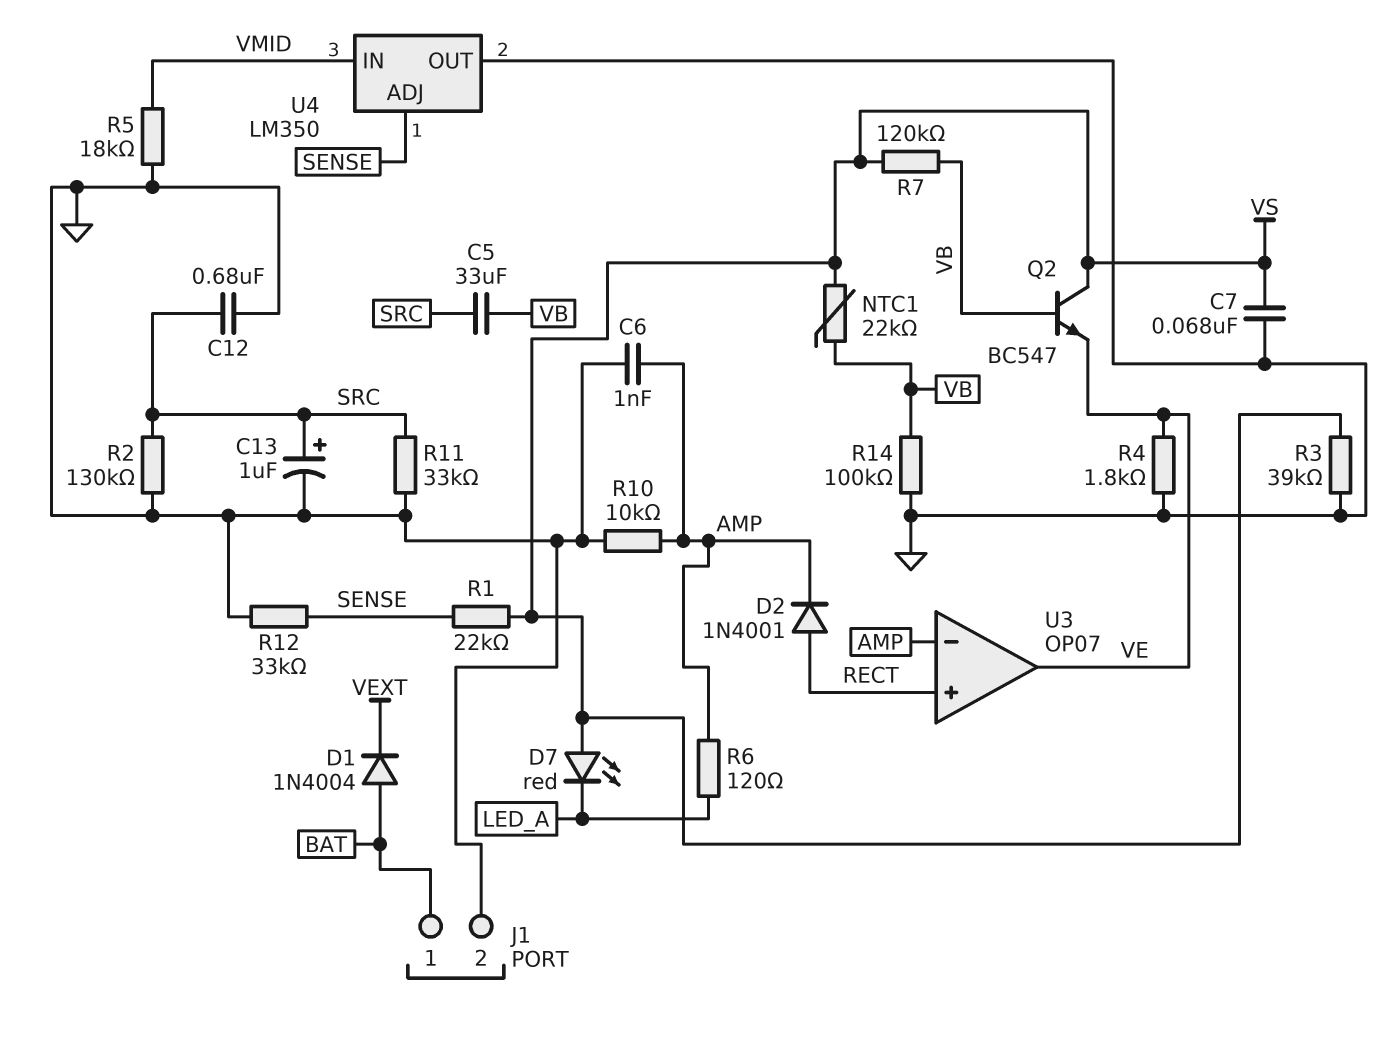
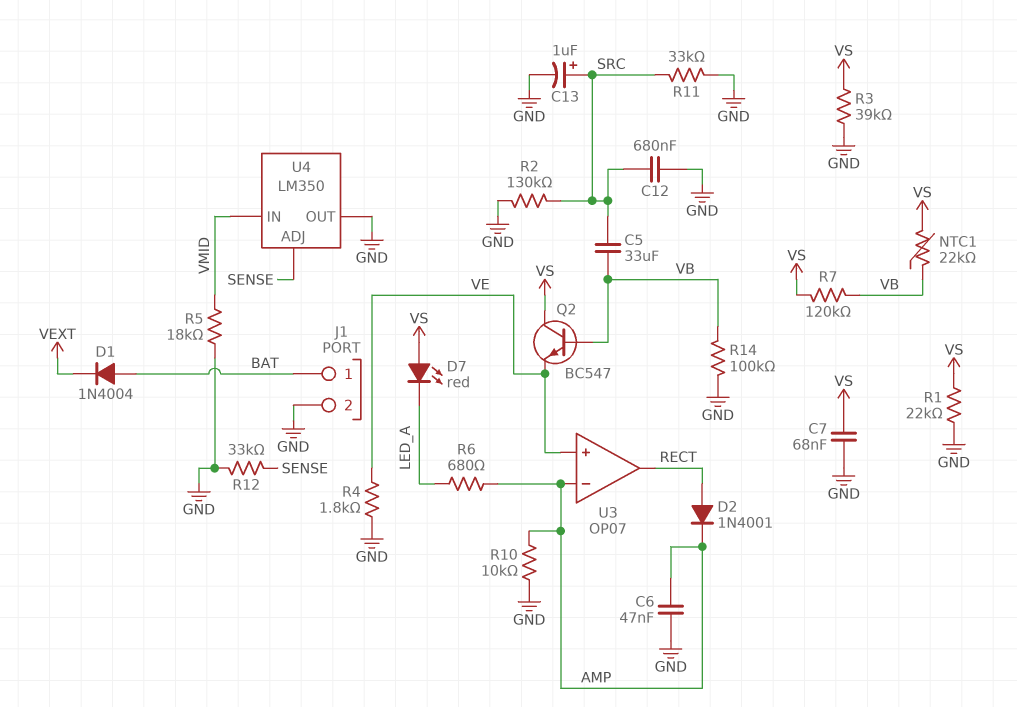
C6: 1nF (AMP, GND) -> 47nF (AMP, GND)
R1: 22k (SENSE, VS) -> 22k (GND, VS)
R6: 120 (AMP, LED_A) -> 680 (AMP, LED_A)
U3 pin in+: RECT -> VE
U3 pin out: VE -> RECT

